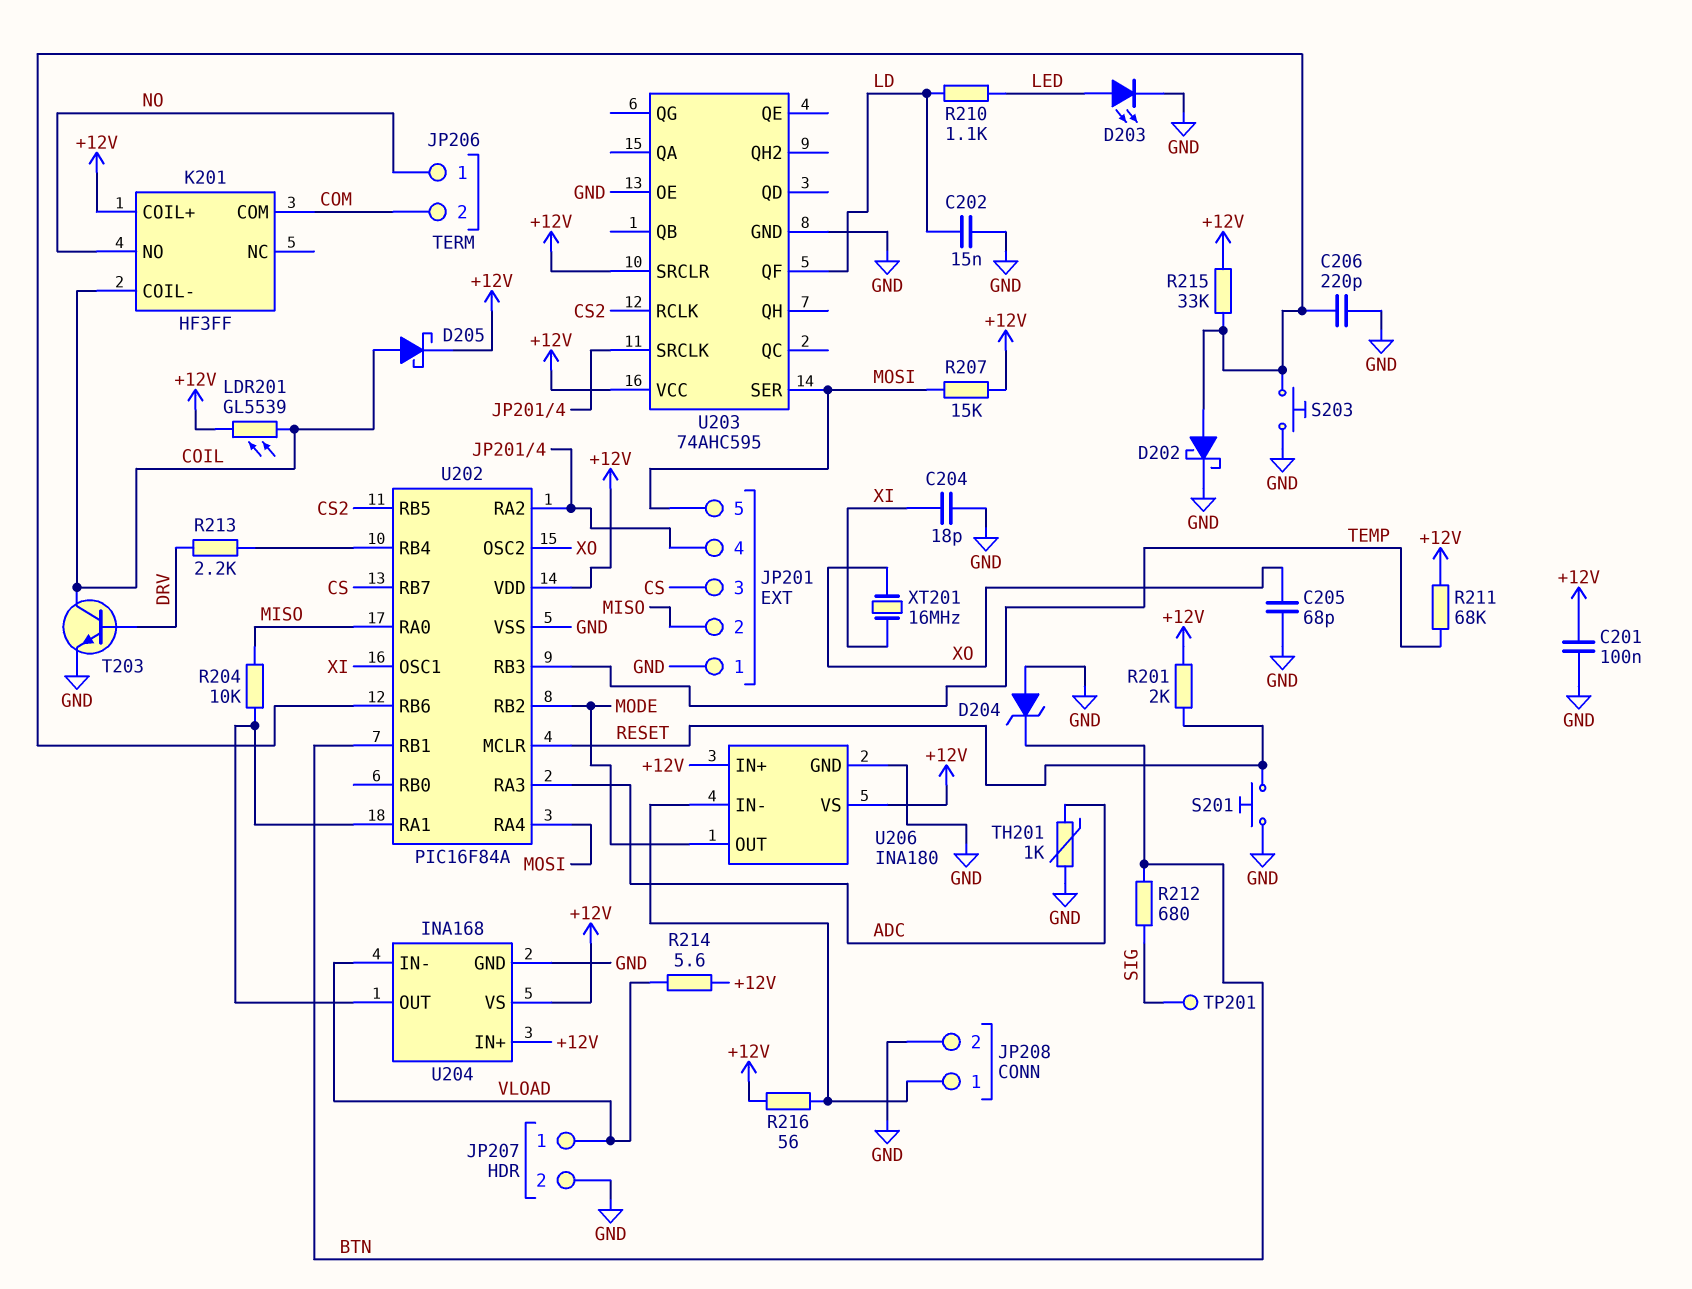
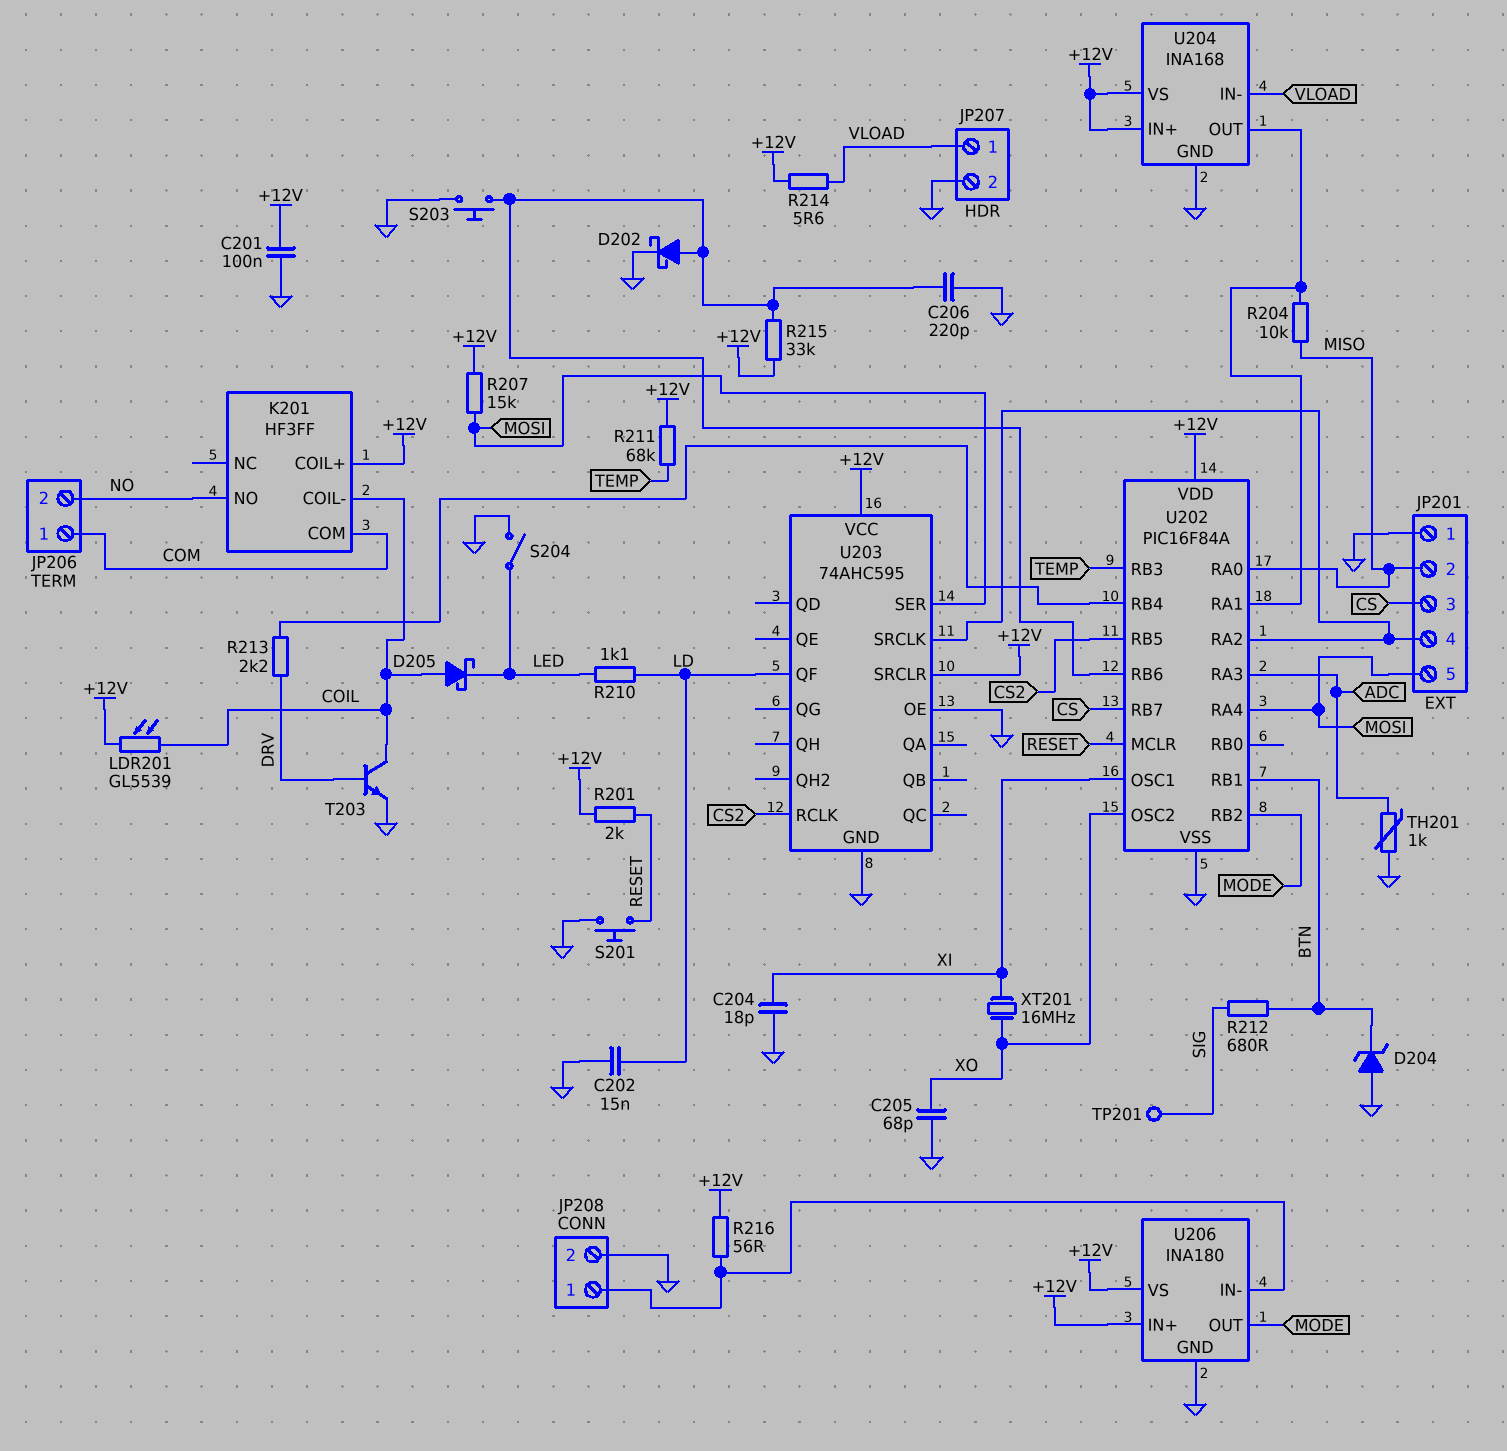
D203: LED (A LED, K GND) -> none
D205: schottky (A COIL, K +12V) -> schottky (A COIL, K LED)
JP206 pin 1: NO -> COM
JP206 pin 2: COM -> NO
S204: none -> switch (GND, LED)

